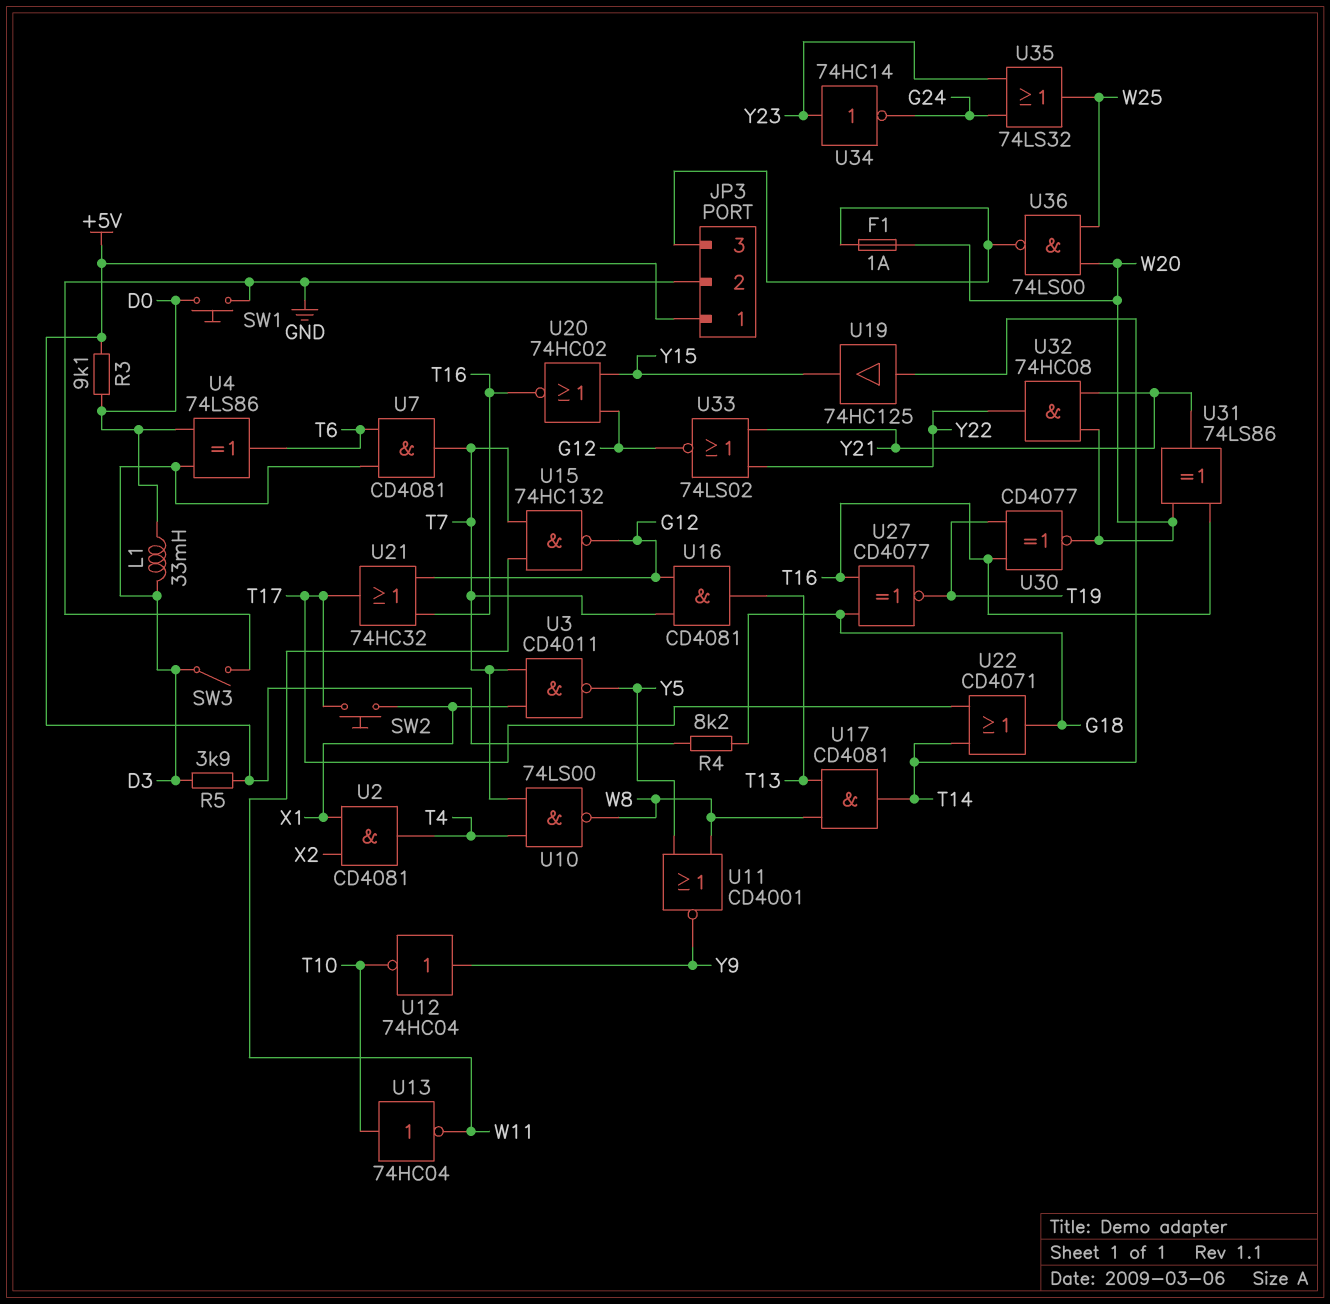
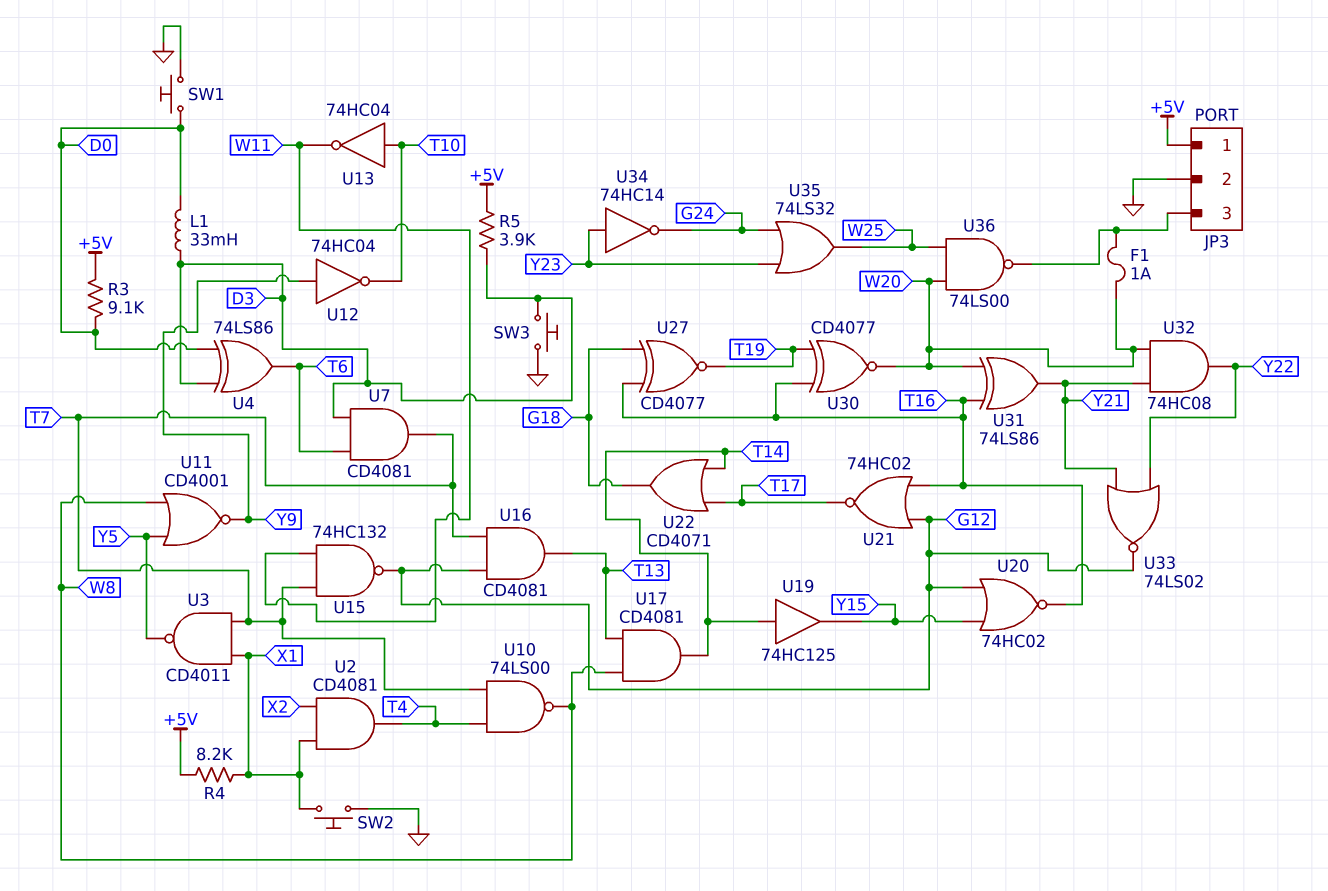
R4: 8.2k (+5V, G18) -> 8.2k (+5V, X1)
SW2: button (T17, X1) -> button (GND, X1)
SW3: switch (D3, GND) -> button (D3, GND)
U21: OR 74HC32 (in G12, in T16, out T17) -> NOR 74HC02 (in G12, in T16, out T17)

